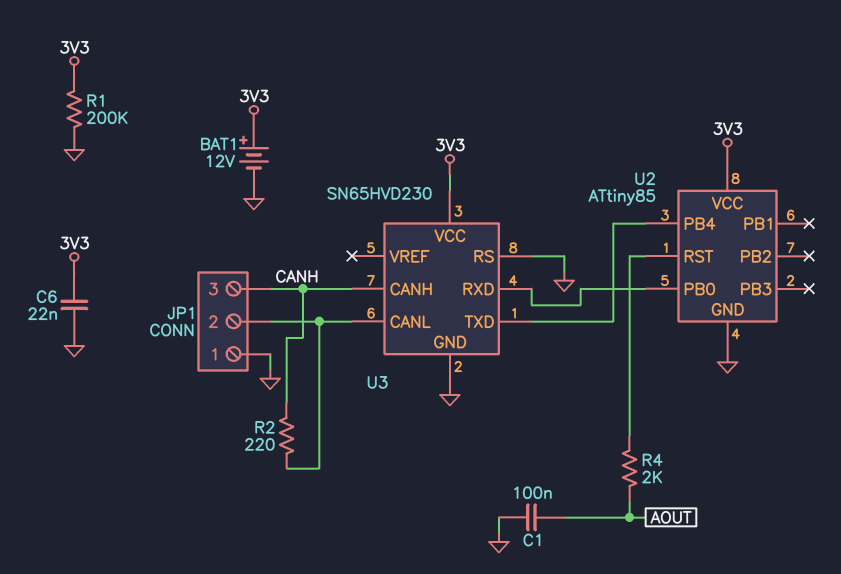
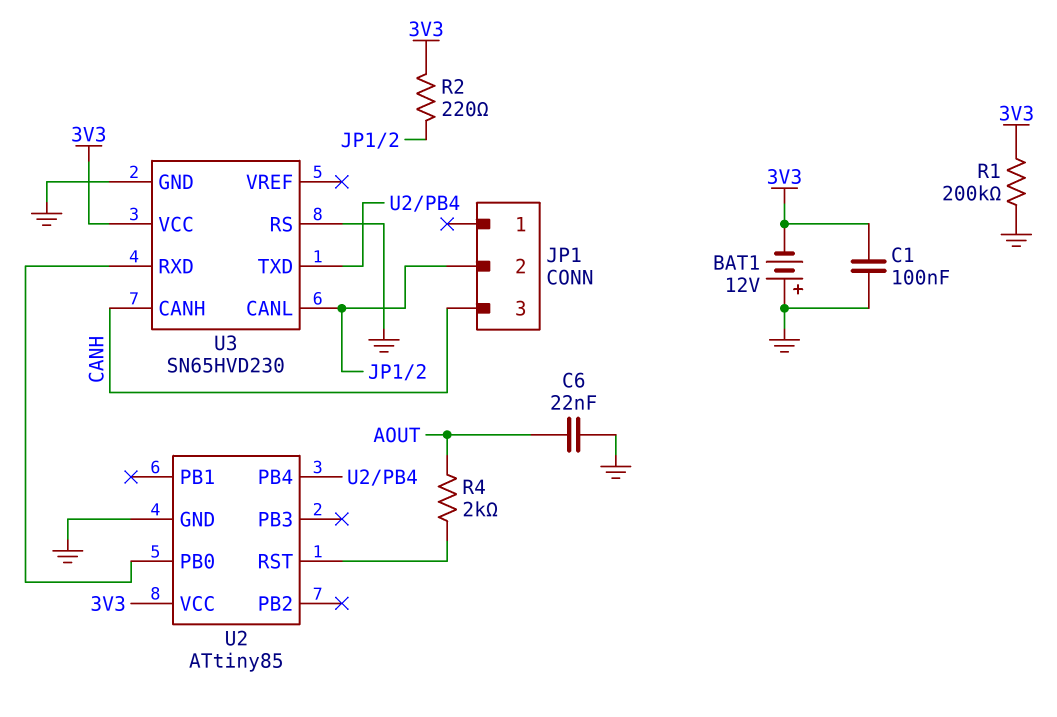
BAT1: 12V (plus 3V3, minus GND) -> 12V (plus GND, minus 3V3)
C1: 100nF (AOUT, GND) -> 100nF (3V3, GND)
C6: 22nF (3V3, GND) -> 22nF (AOUT, GND)
JP1 pin 1: GND -> none
R2: 220 (CANH, JP1/2) -> 220 (3V3, JP1/2)

